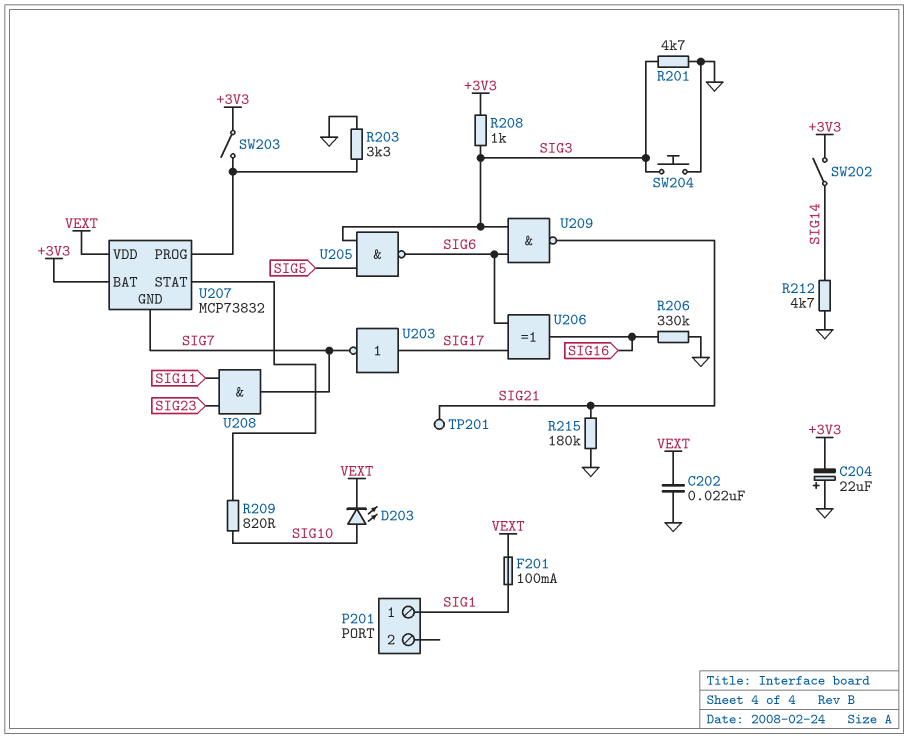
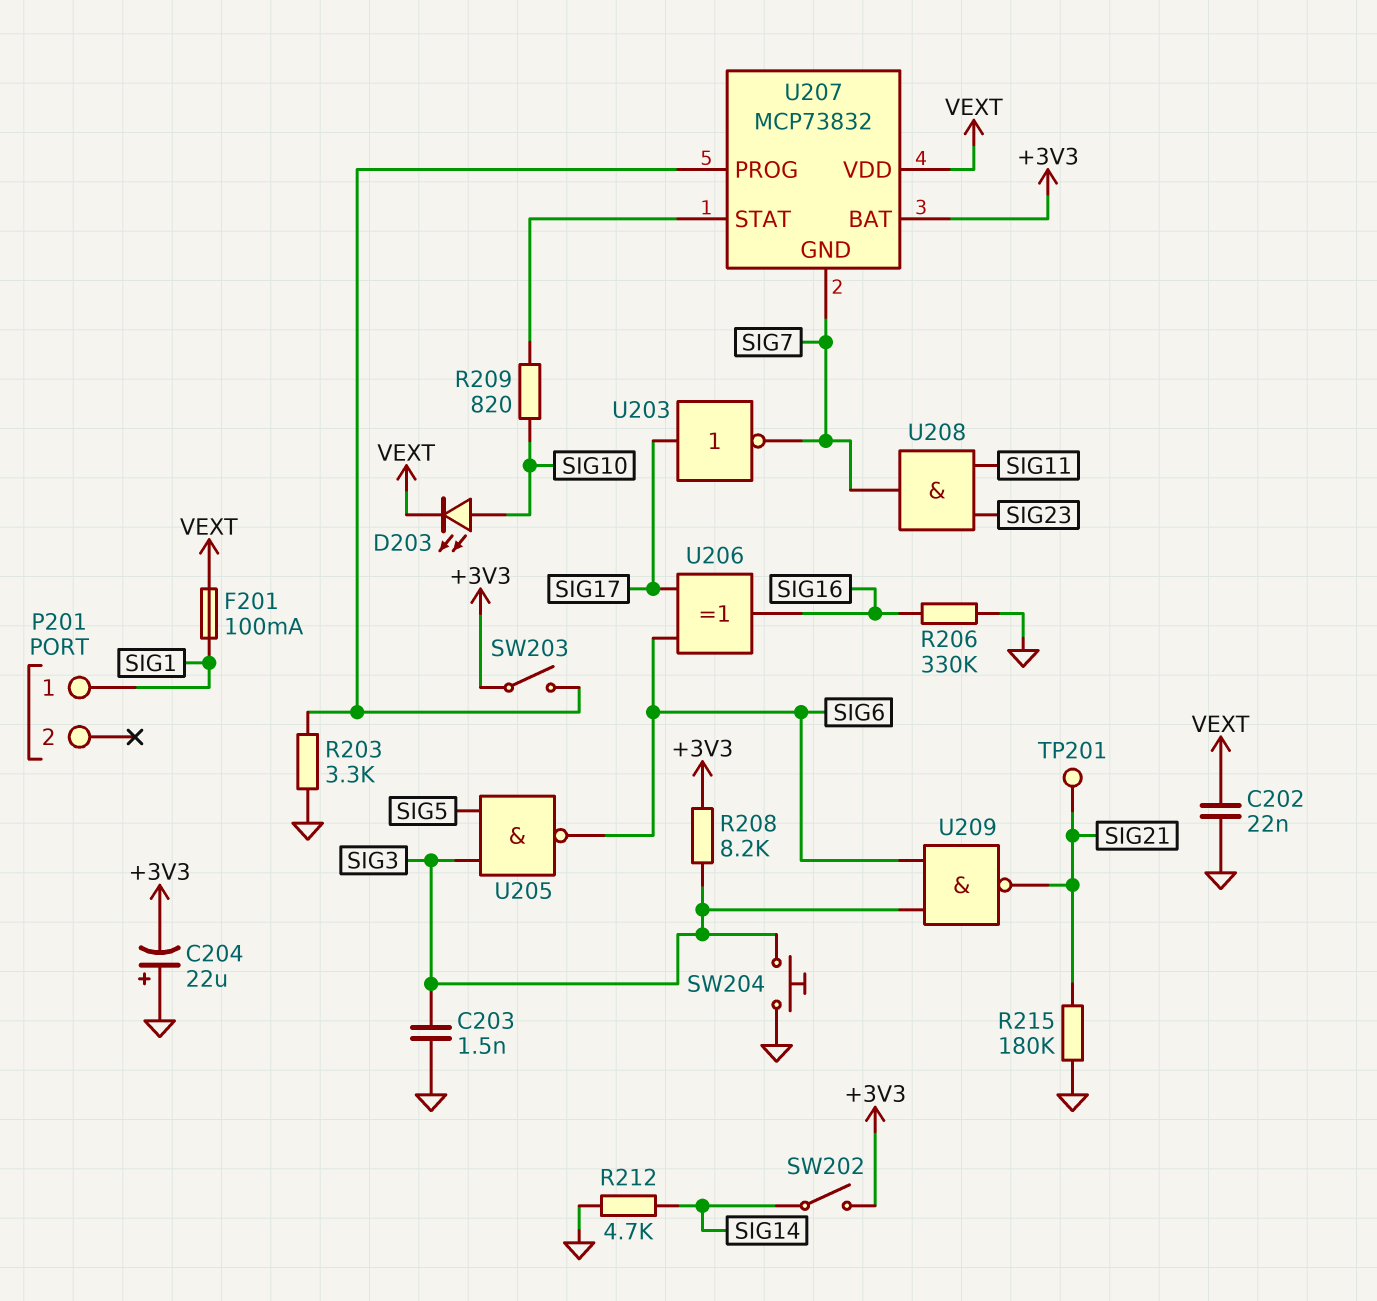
C203: none -> 1.5nF (GND, SIG3)
R201: 4.7k (GND, SIG3) -> none
R208: 1k (+3V3, SIG3) -> 8.2k (+3V3, SIG3)

